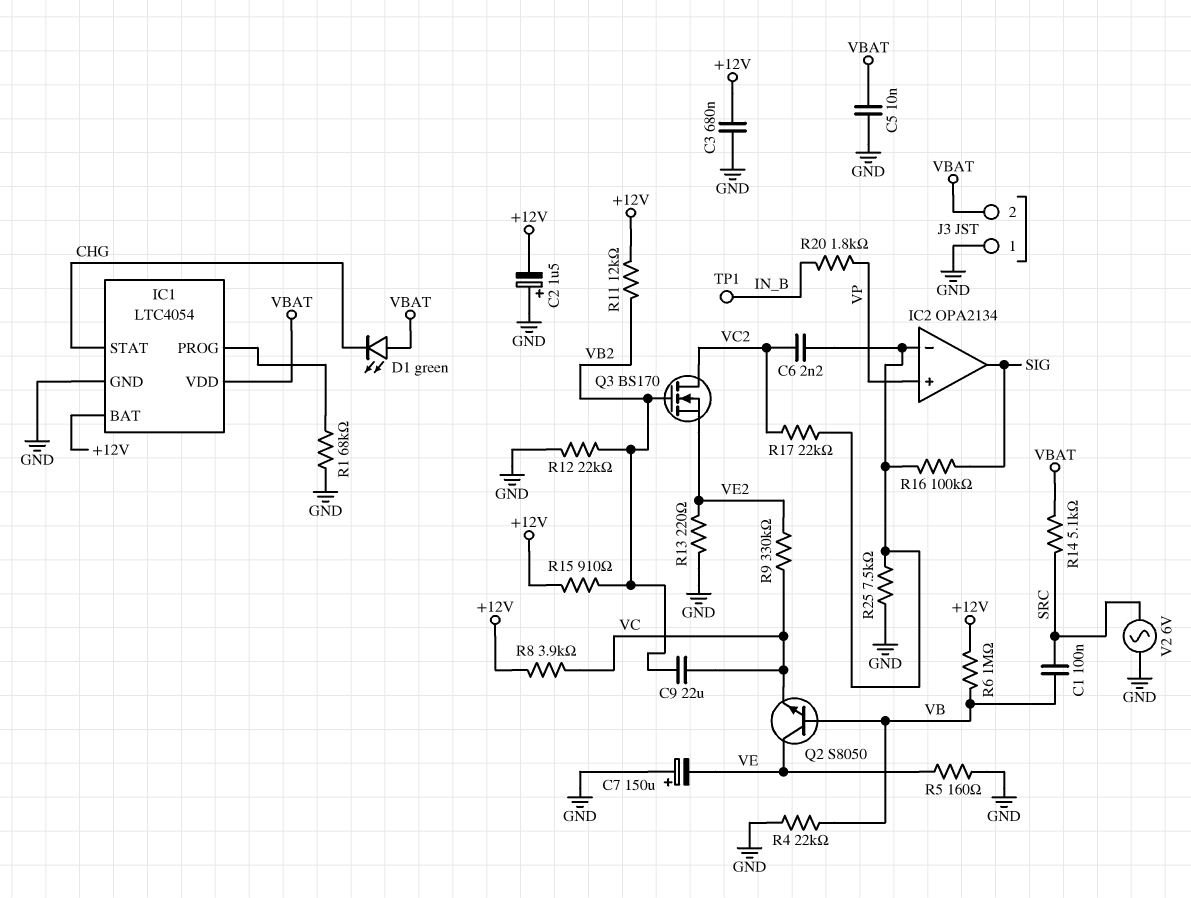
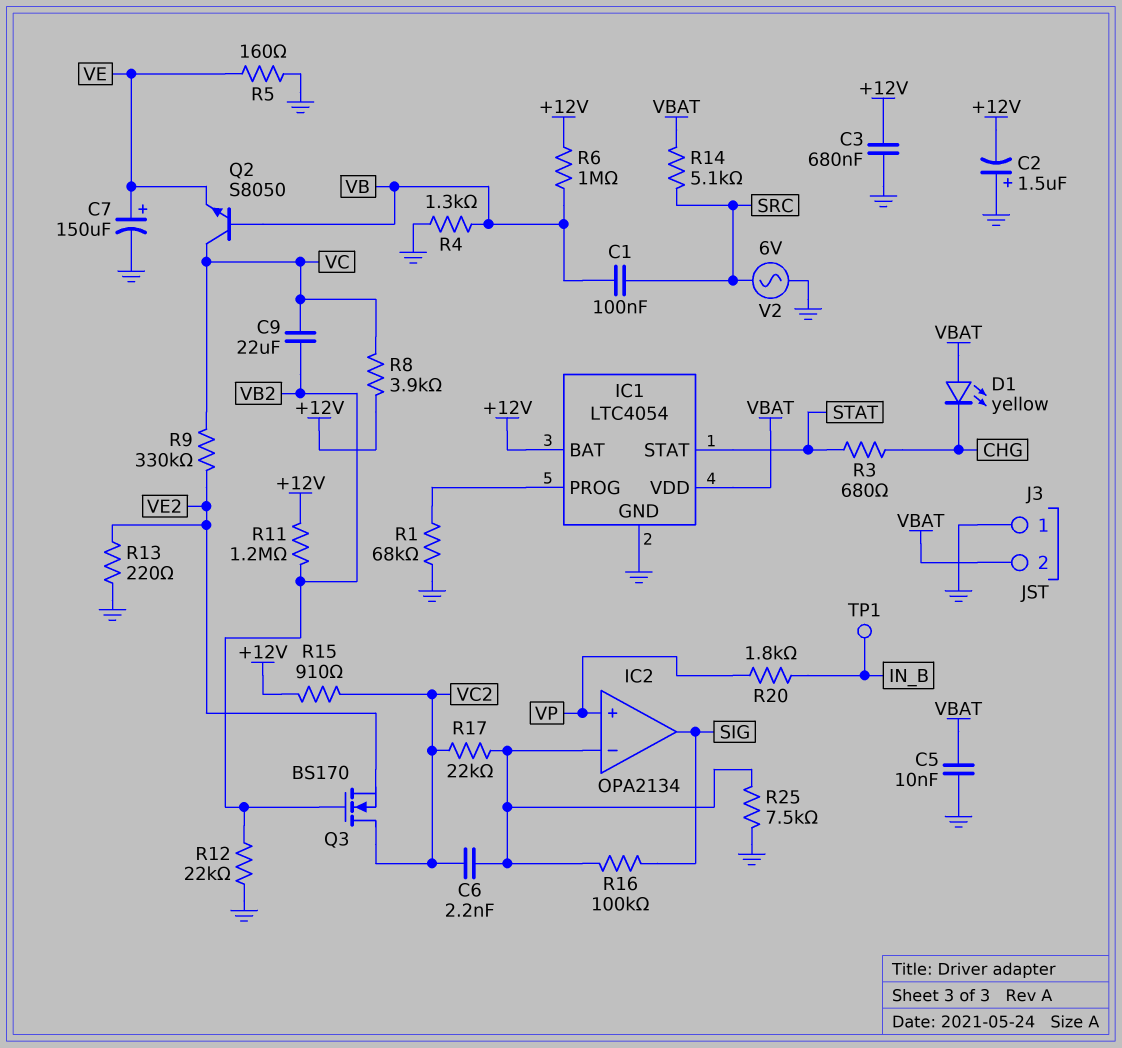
C7: 150uF (plus GND, minus VE) -> 150uF (plus VE, minus GND)
D1: LED green (A VBAT, K CHG) -> LED yellow (A VBAT, K CHG)
IC1 pin STAT: CHG -> STAT
Q2: NPN S8050 (B VB, C VE, E VC) -> NPN S8050 (B VB, C VC, E VE)
R3: none -> 680 (CHG, STAT)
R4: 22k (GND, VB) -> 1.3k (GND, VB)
R11: 12k (+12V, VB2) -> 1.2M (+12V, VB2)
R15: 910 (+12V, VB2) -> 910 (+12V, VC2)

